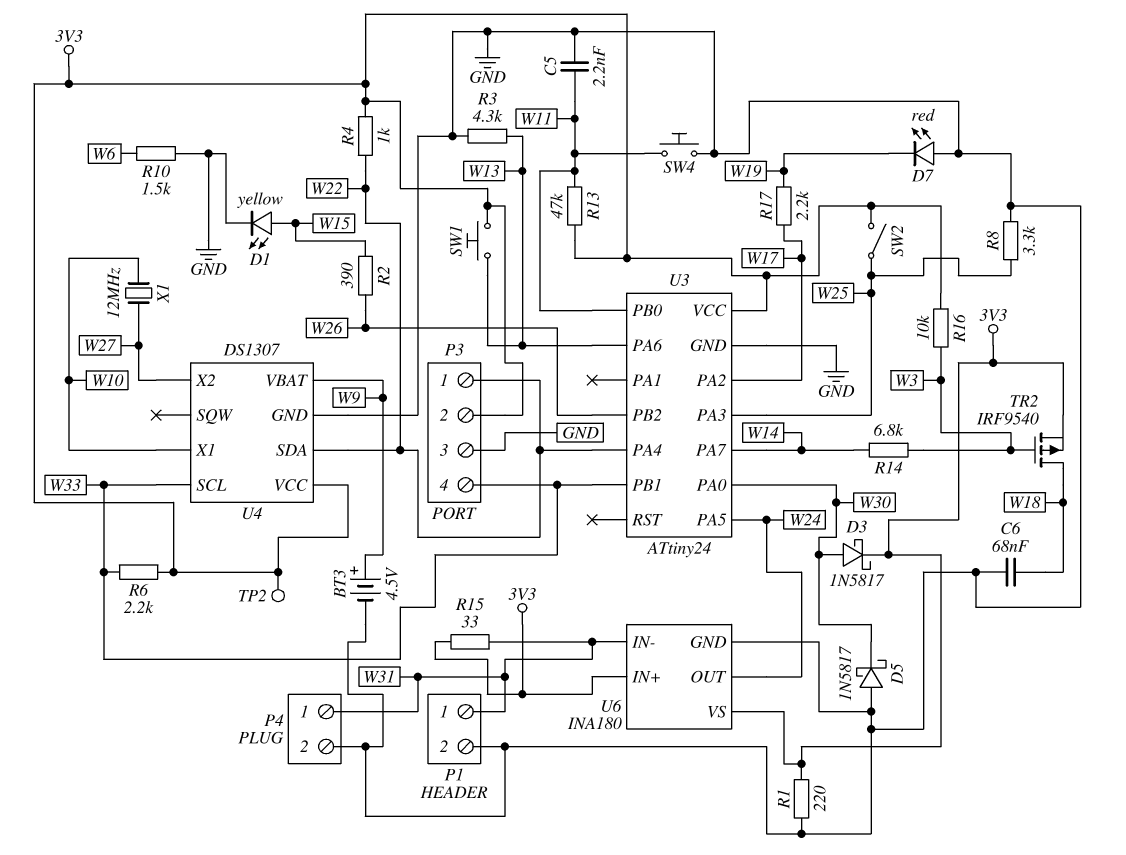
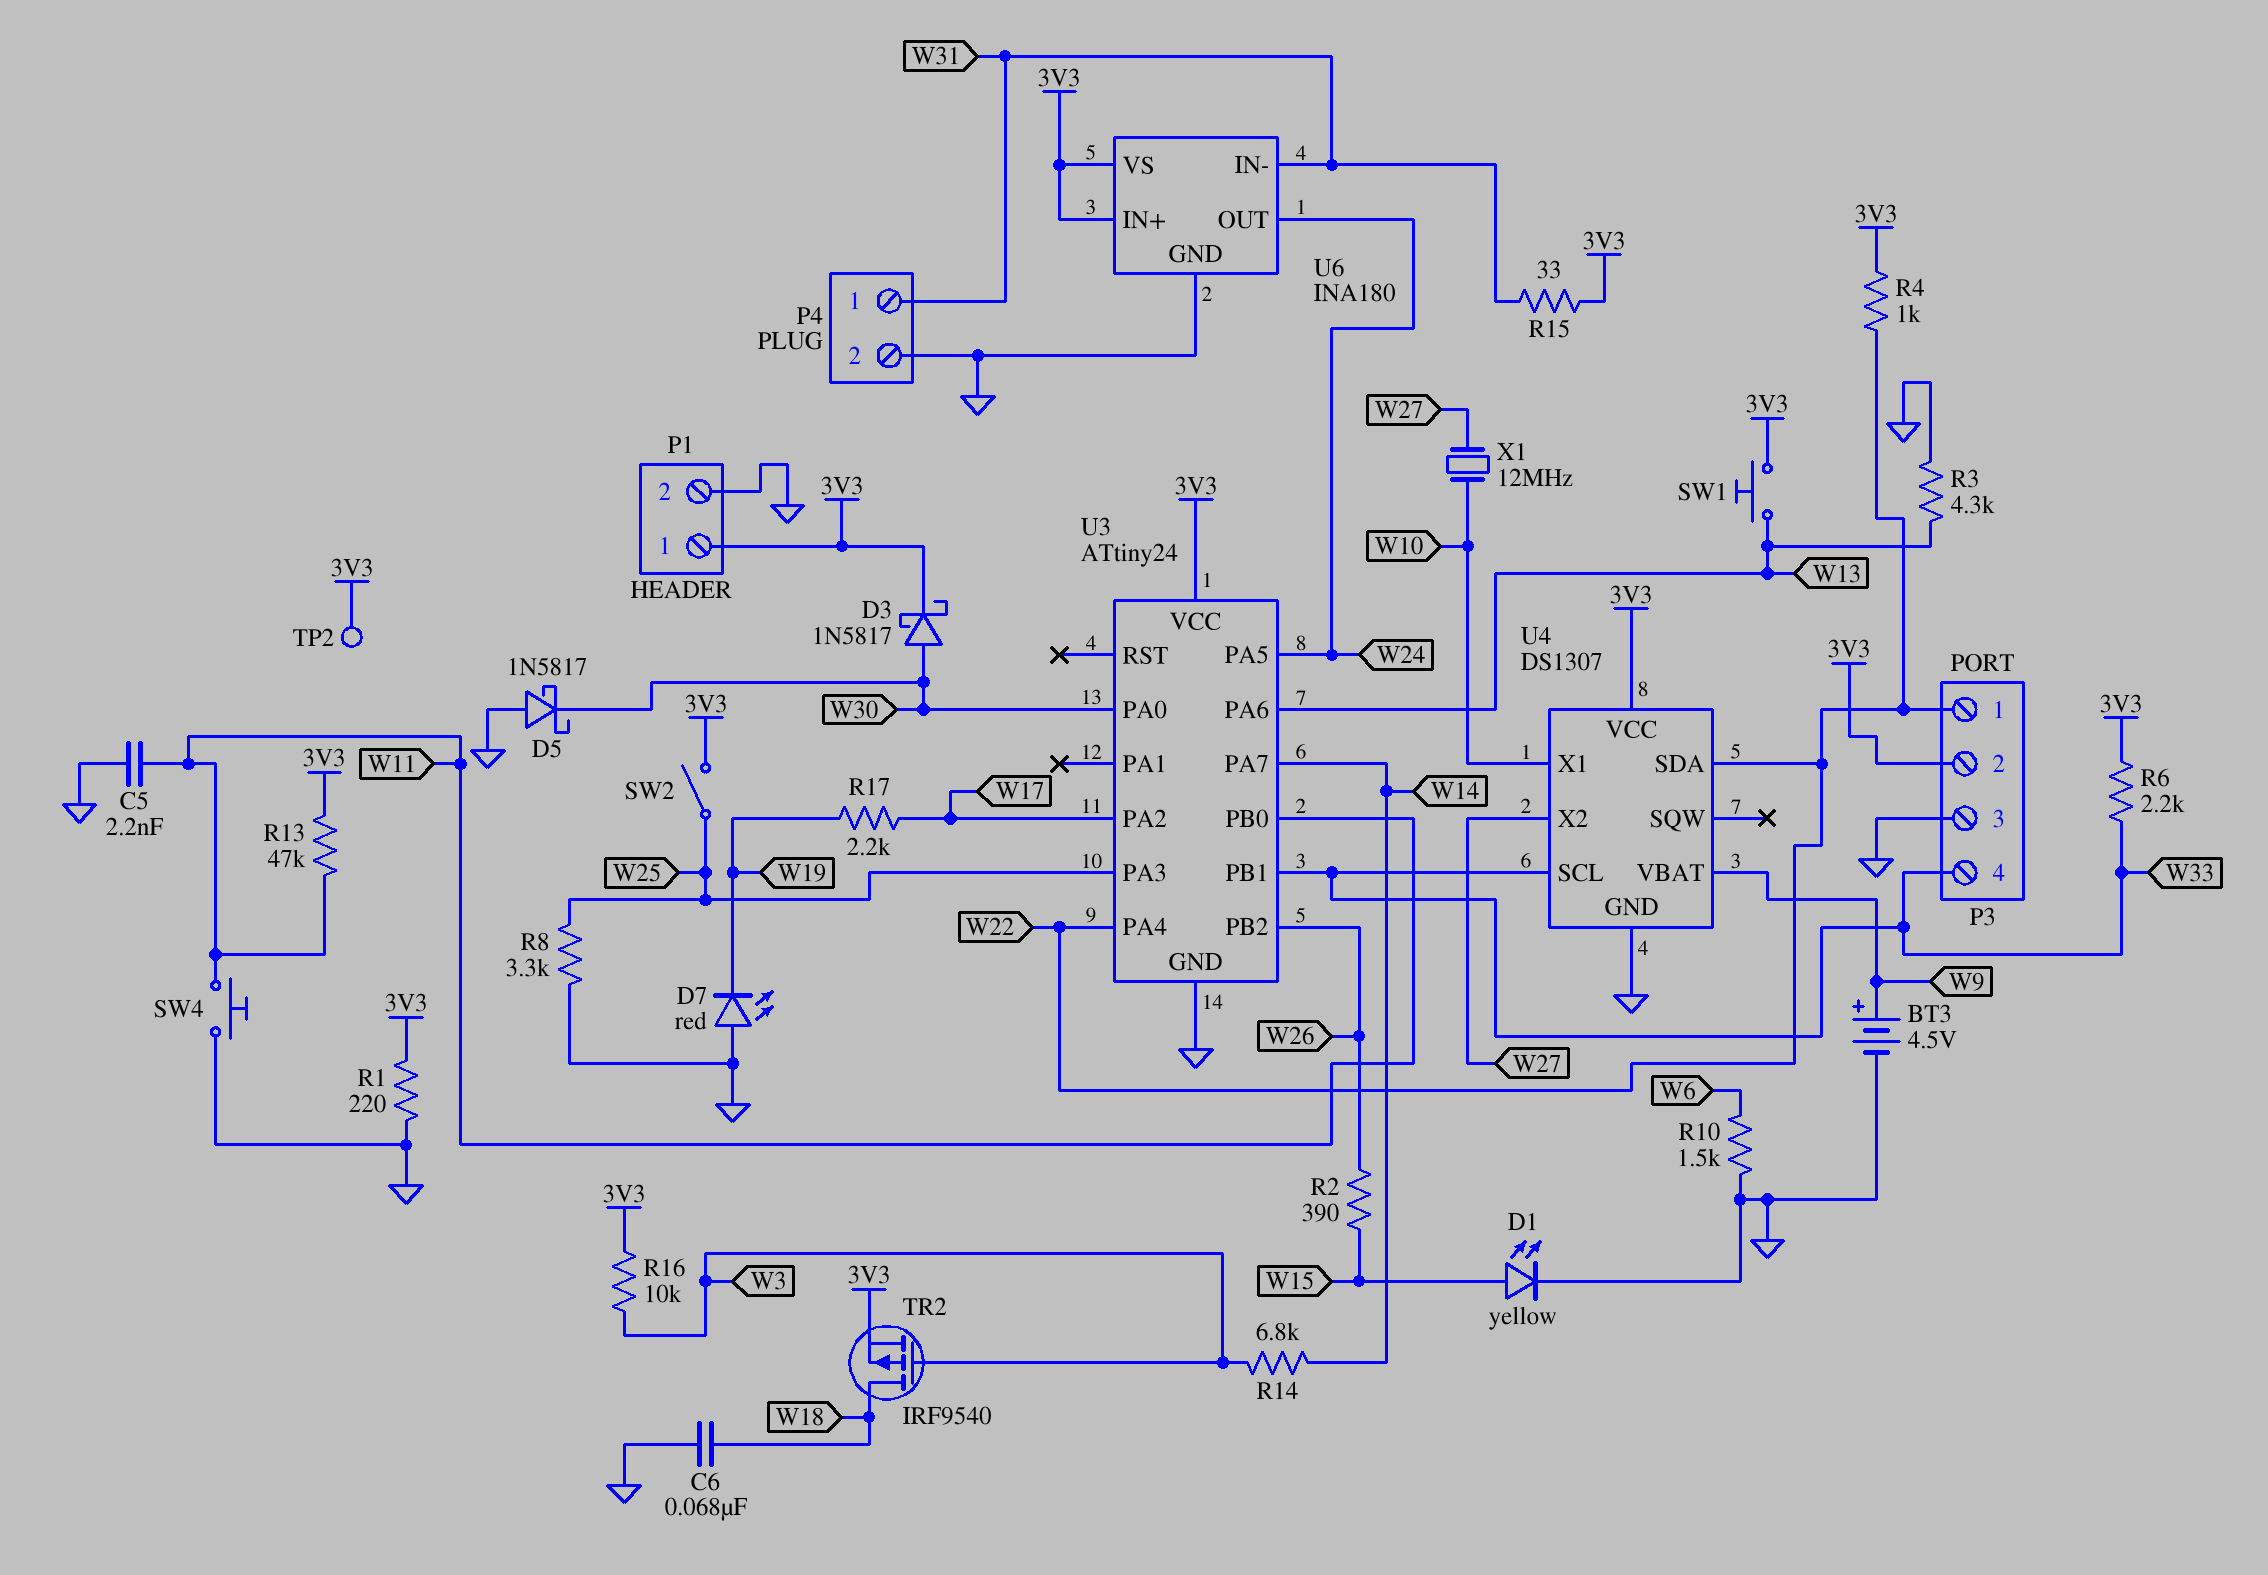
P1 pin 1: W31 -> 3V3

